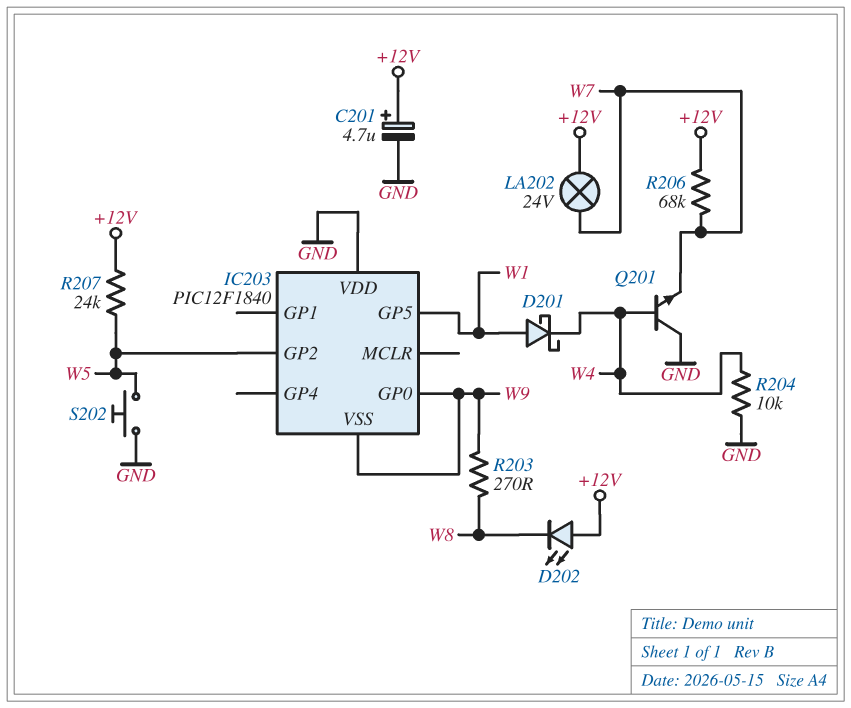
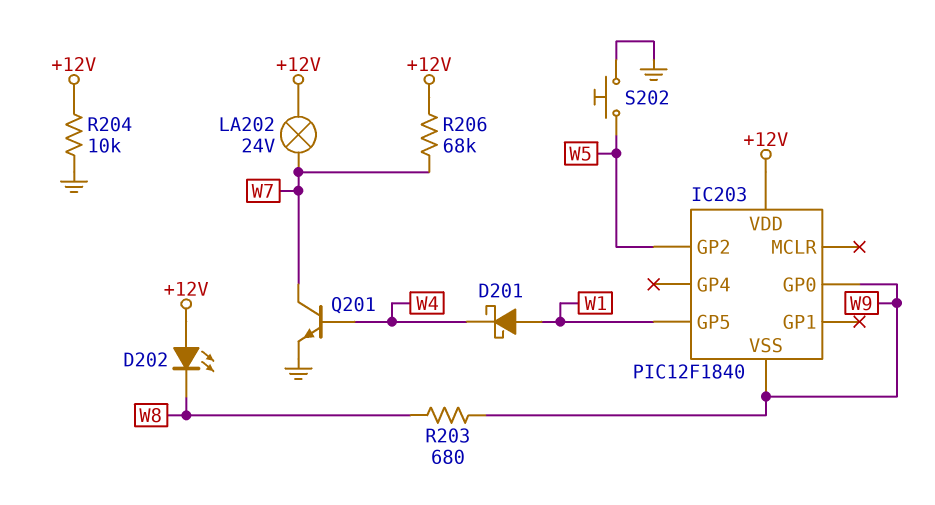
C201: 4.7uF (plus +12V, minus GND) -> none
IC203 pin VDD: GND -> +12V
Q201: NPN (B W4, C GND, E W7) -> NPN (B W4, C W7, E GND)
R203: 270 (W8, W9) -> 680 (W8, W9)
R204: 10k (GND, W4) -> 10k (+12V, GND)
R207: 24k (+12V, W5) -> none

